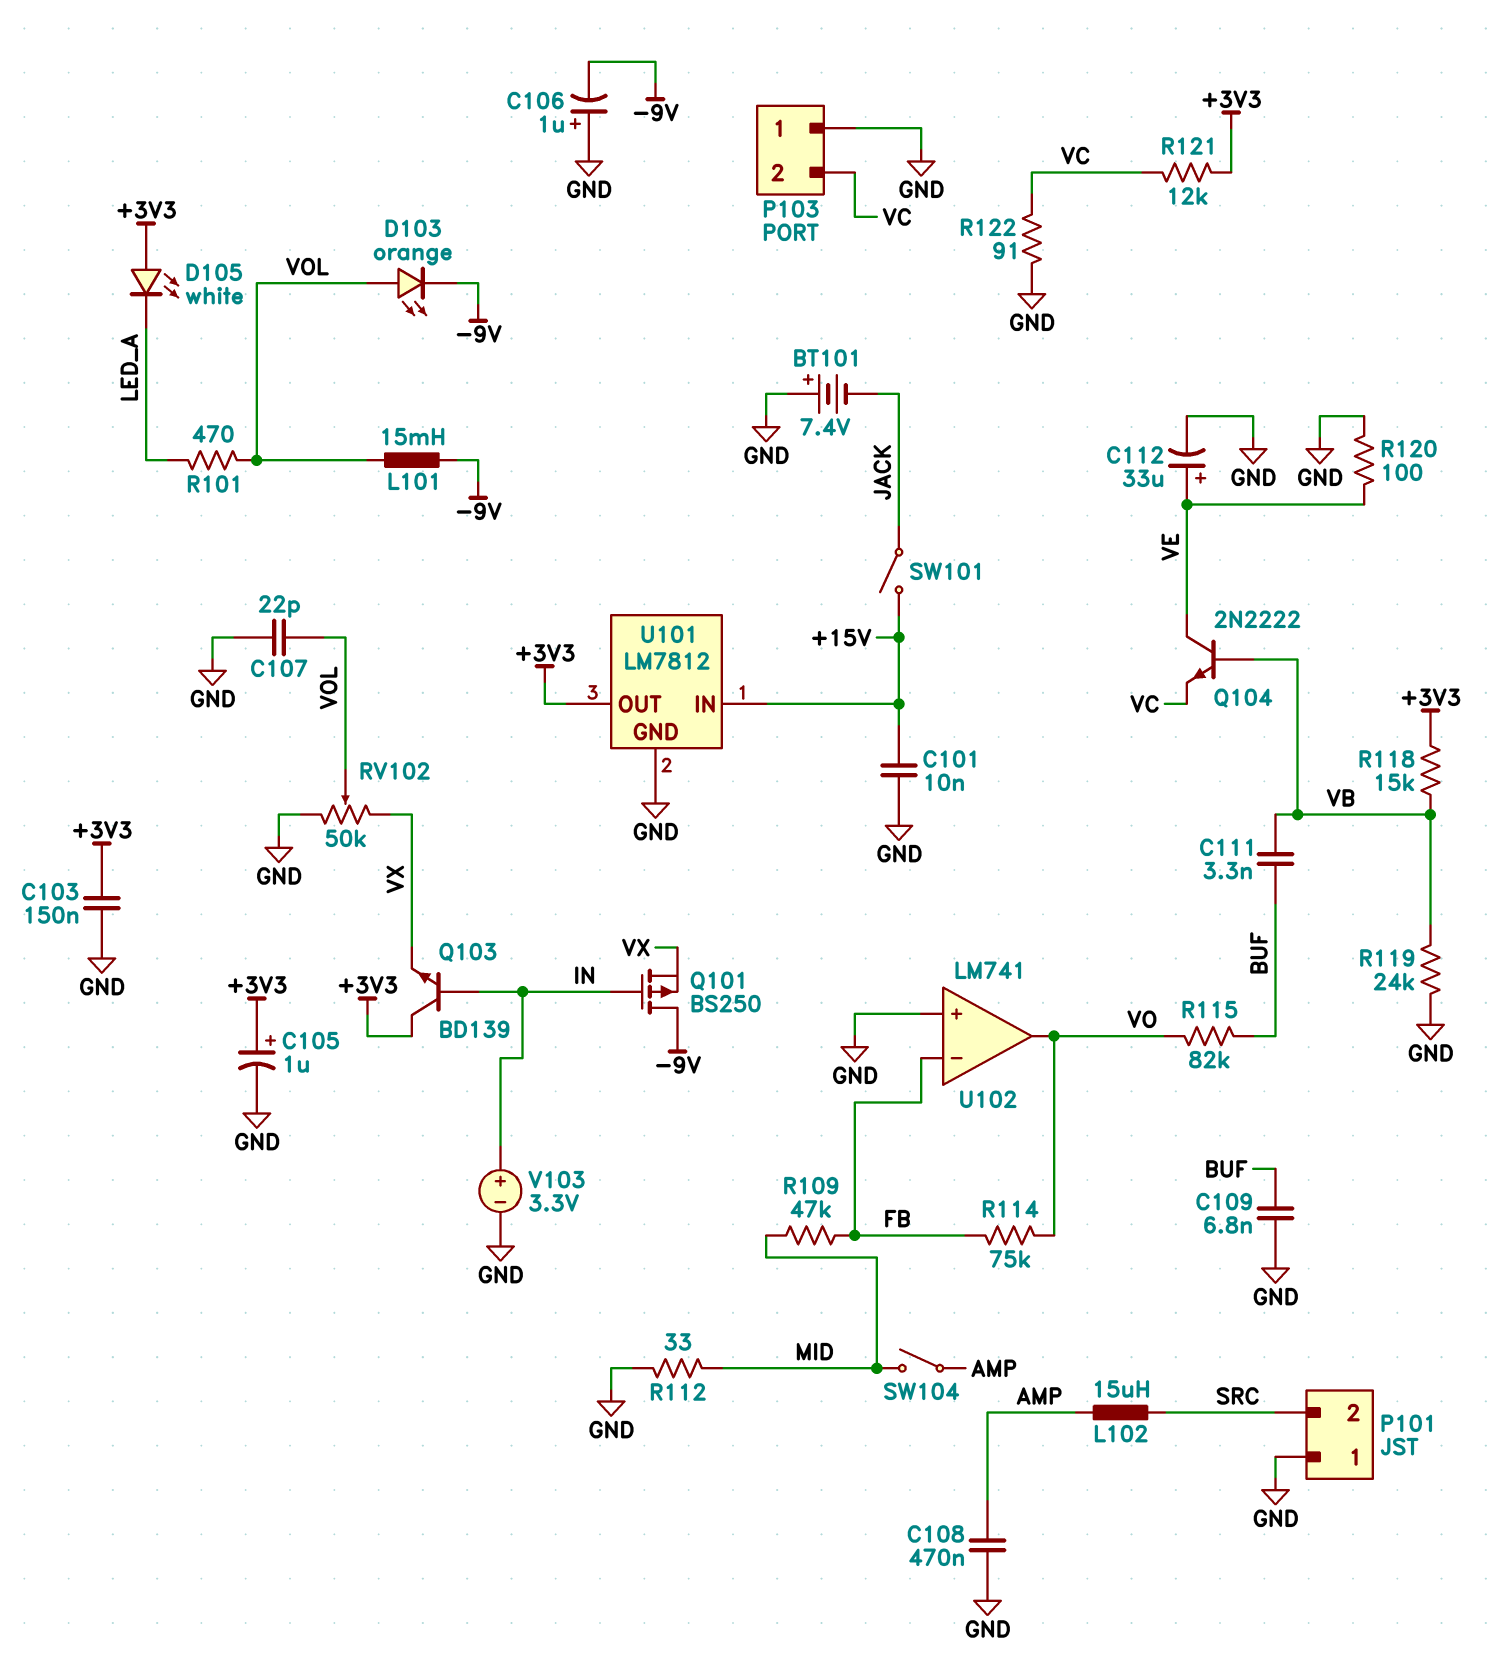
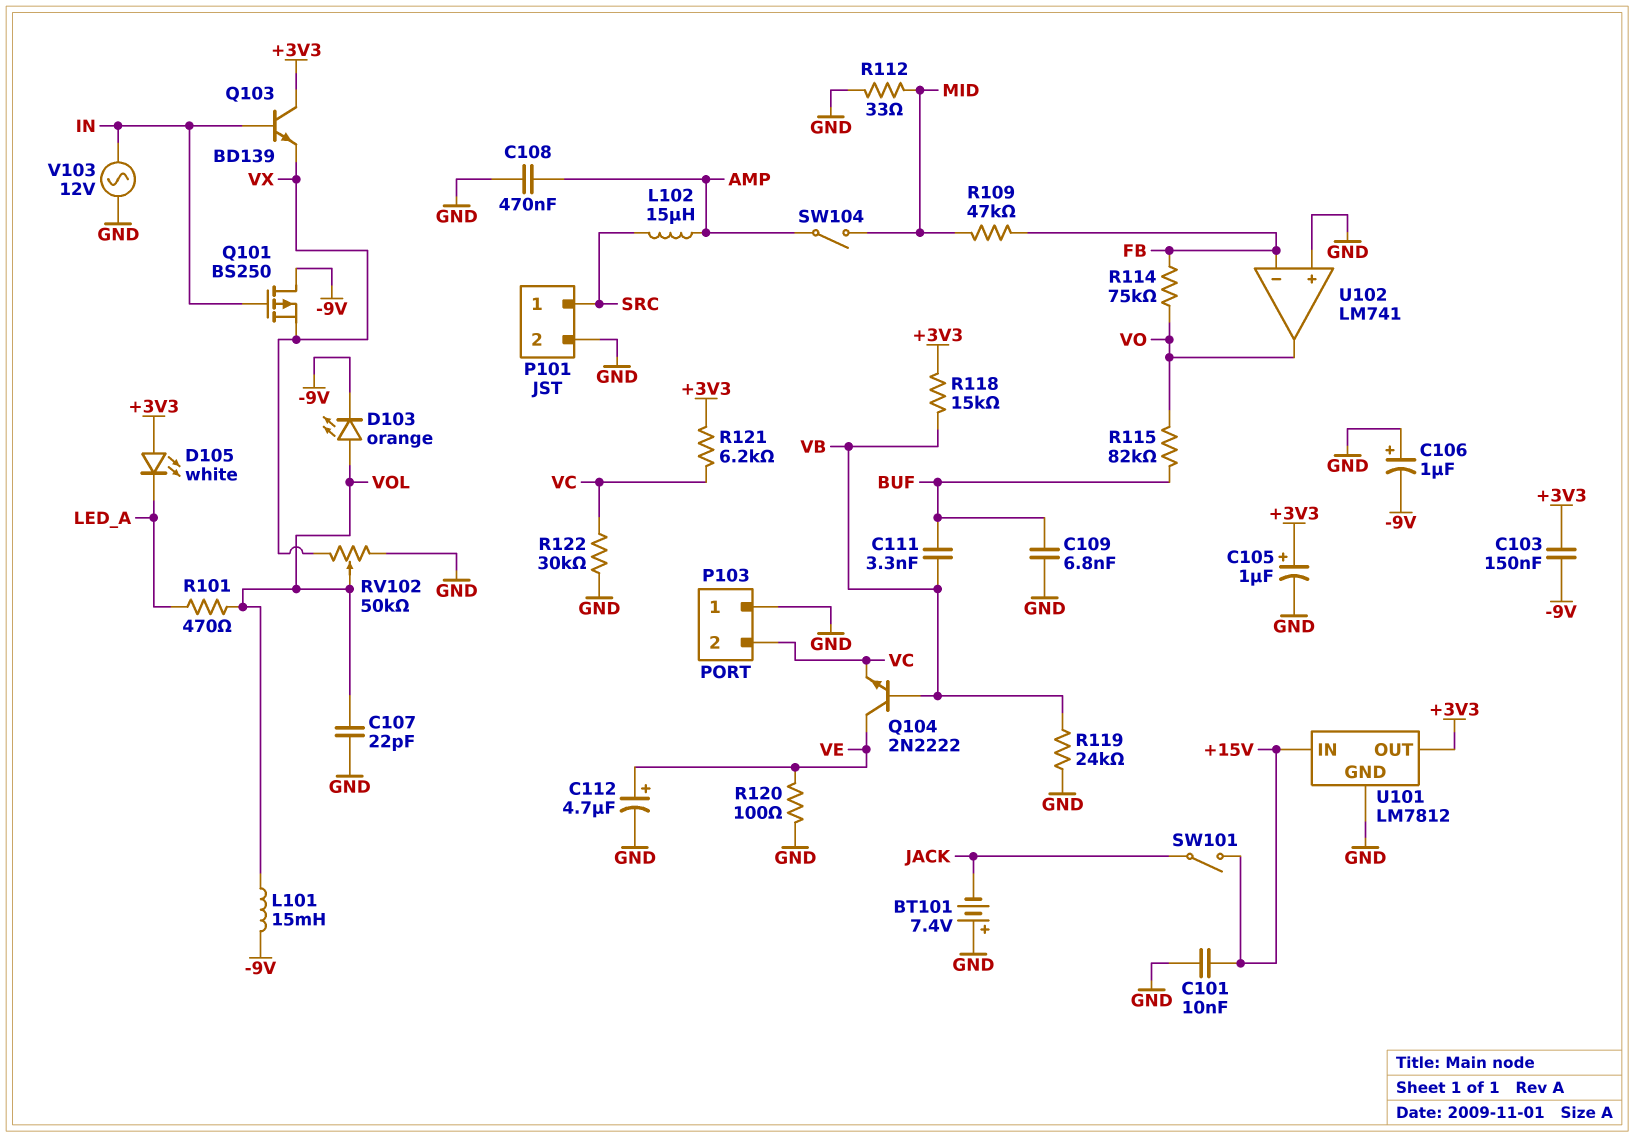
C103: 150nF (+3V3, GND) -> 150nF (+3V3, -9V)
C112: 33uF (plus VE, minus GND) -> 4.7uF (plus VE, minus GND)
P101 pin 1: GND -> SRC
P101 pin 2: SRC -> GND
R121: 12k (+3V3, VC) -> 6.2k (+3V3, VC)
R122: 91 (GND, VC) -> 30k (GND, VC)
V103: 3.3V (plus IN, minus GND) -> AC 12V (GND, IN)

